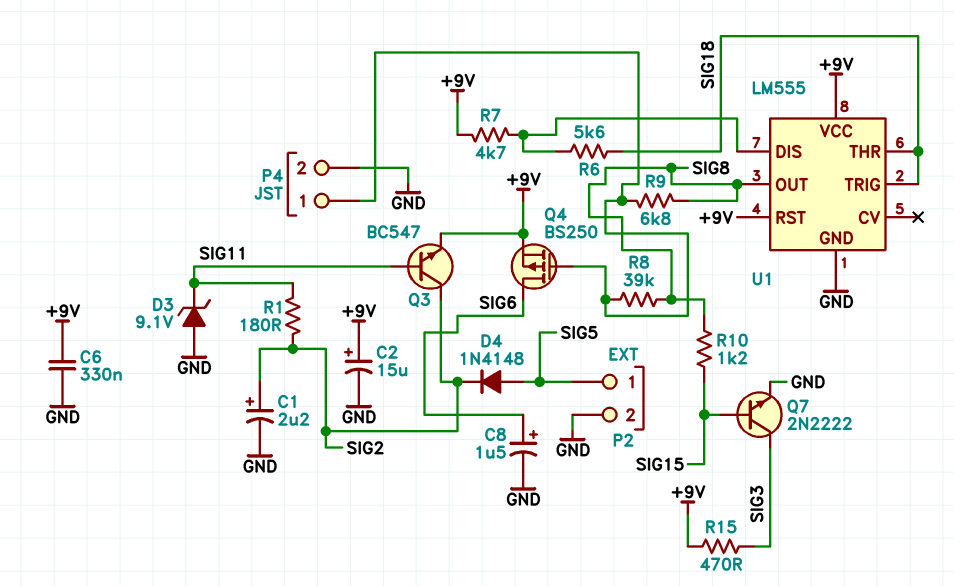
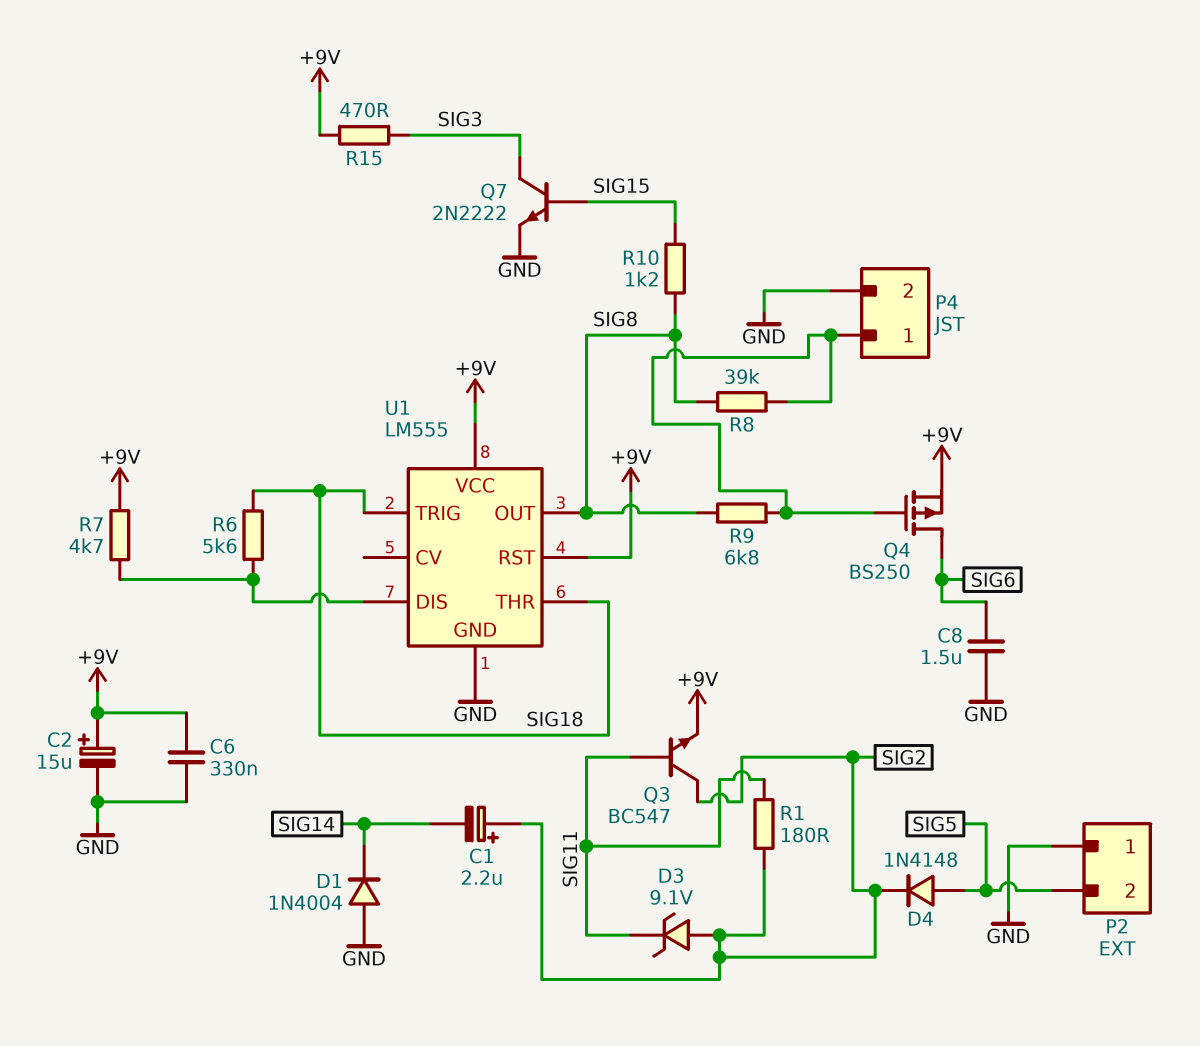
C1: 2.2uF (plus SIG2, minus GND) -> 2.2uF (plus SIG2, minus SIG14)
C8: 1.5uF (plus SIG6, minus GND) -> 1.5uF (GND, SIG6)
D1: none -> diode 1N4004 (A GND, K SIG14)
D3: zener 9.1V (A GND, K SIG11) -> zener 9.1V (A SIG2, K SIG11)
P2 pin 1: SIG5 -> GND
P2 pin 2: GND -> SIG5

